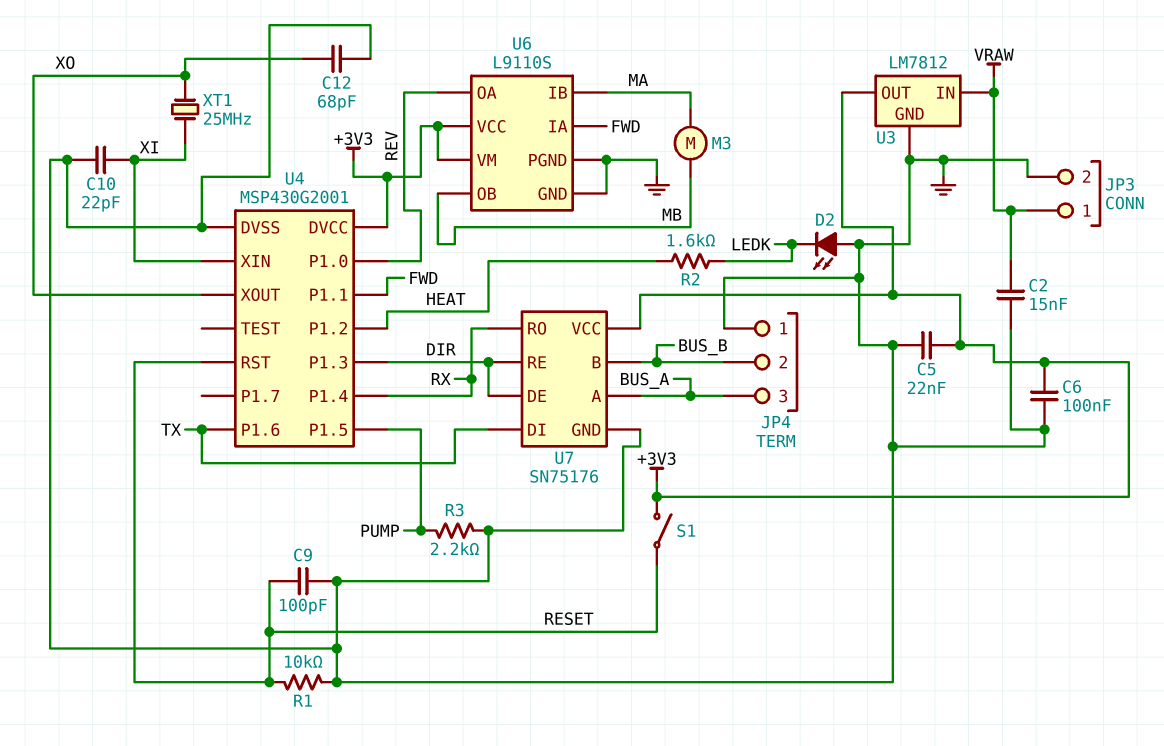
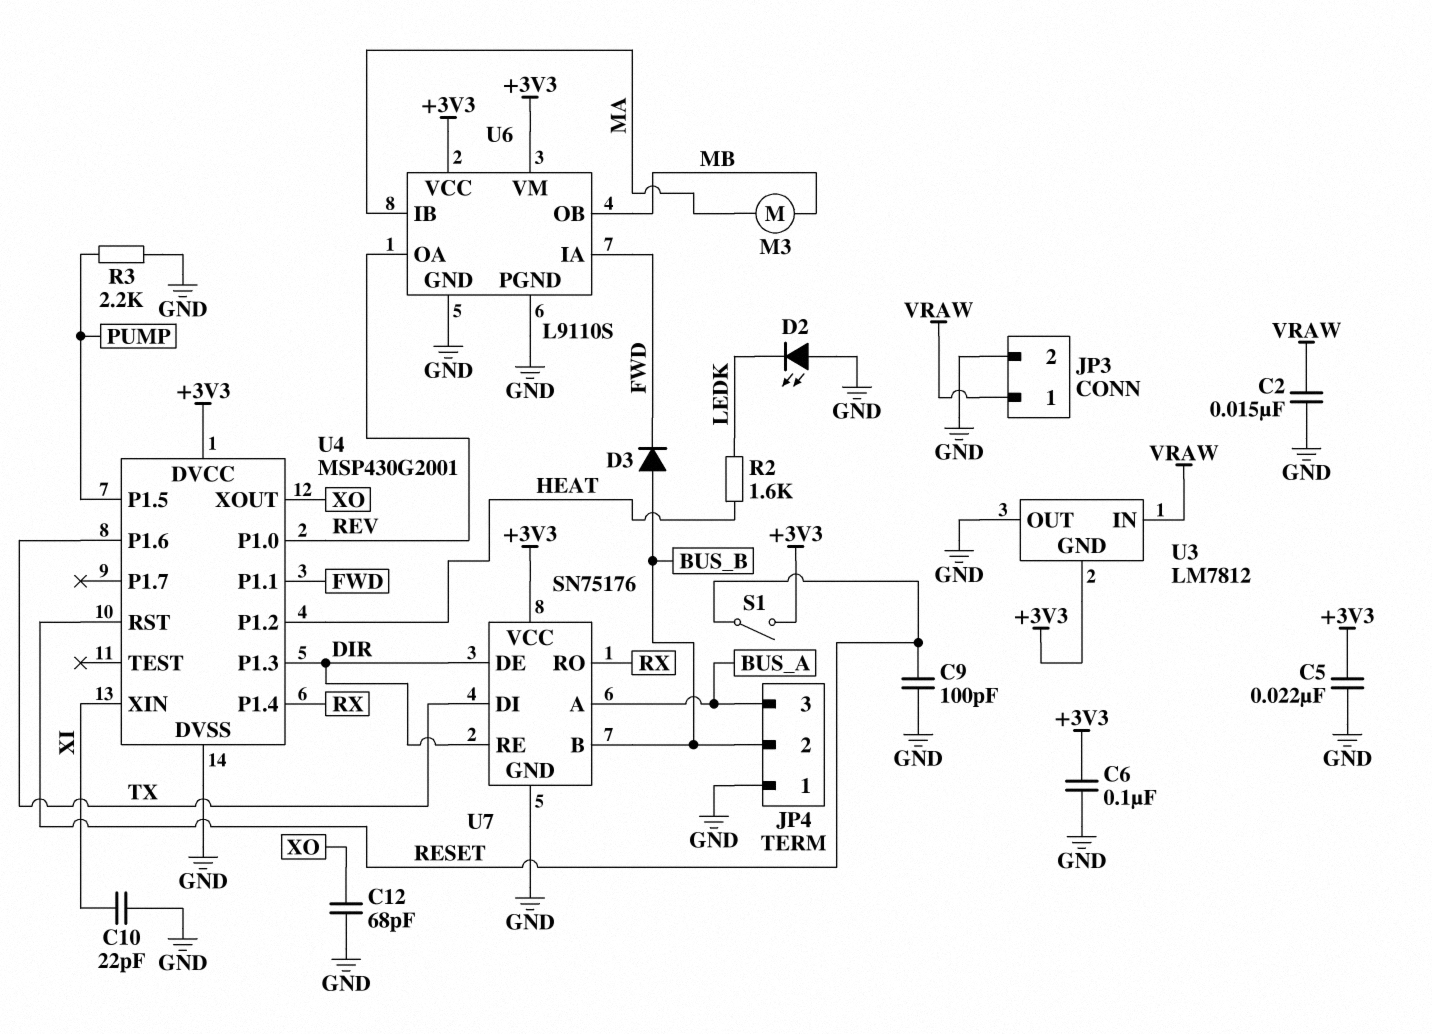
D3: none -> diode (A BUS_B, K FWD)
R1: 10k (GND, RESET) -> none
U3 pin GND: GND -> +3V3
U3 pin OUT: +3V3 -> GND
XT1: 25MHz (XI, XO) -> none

